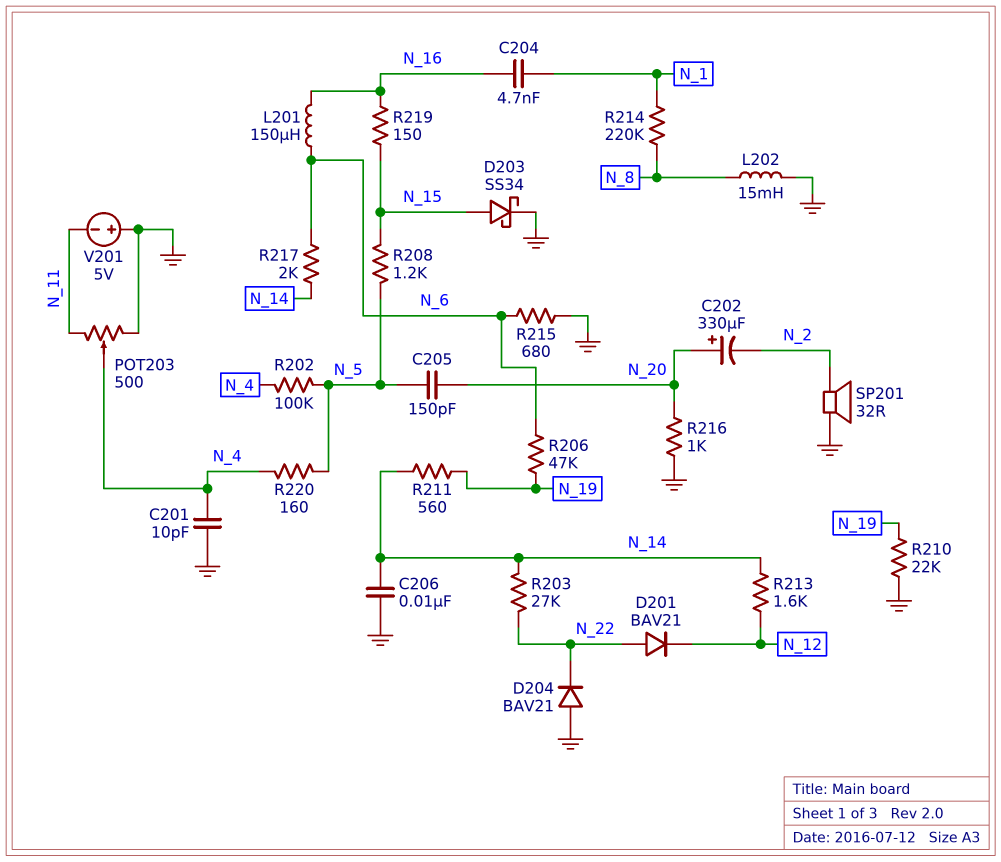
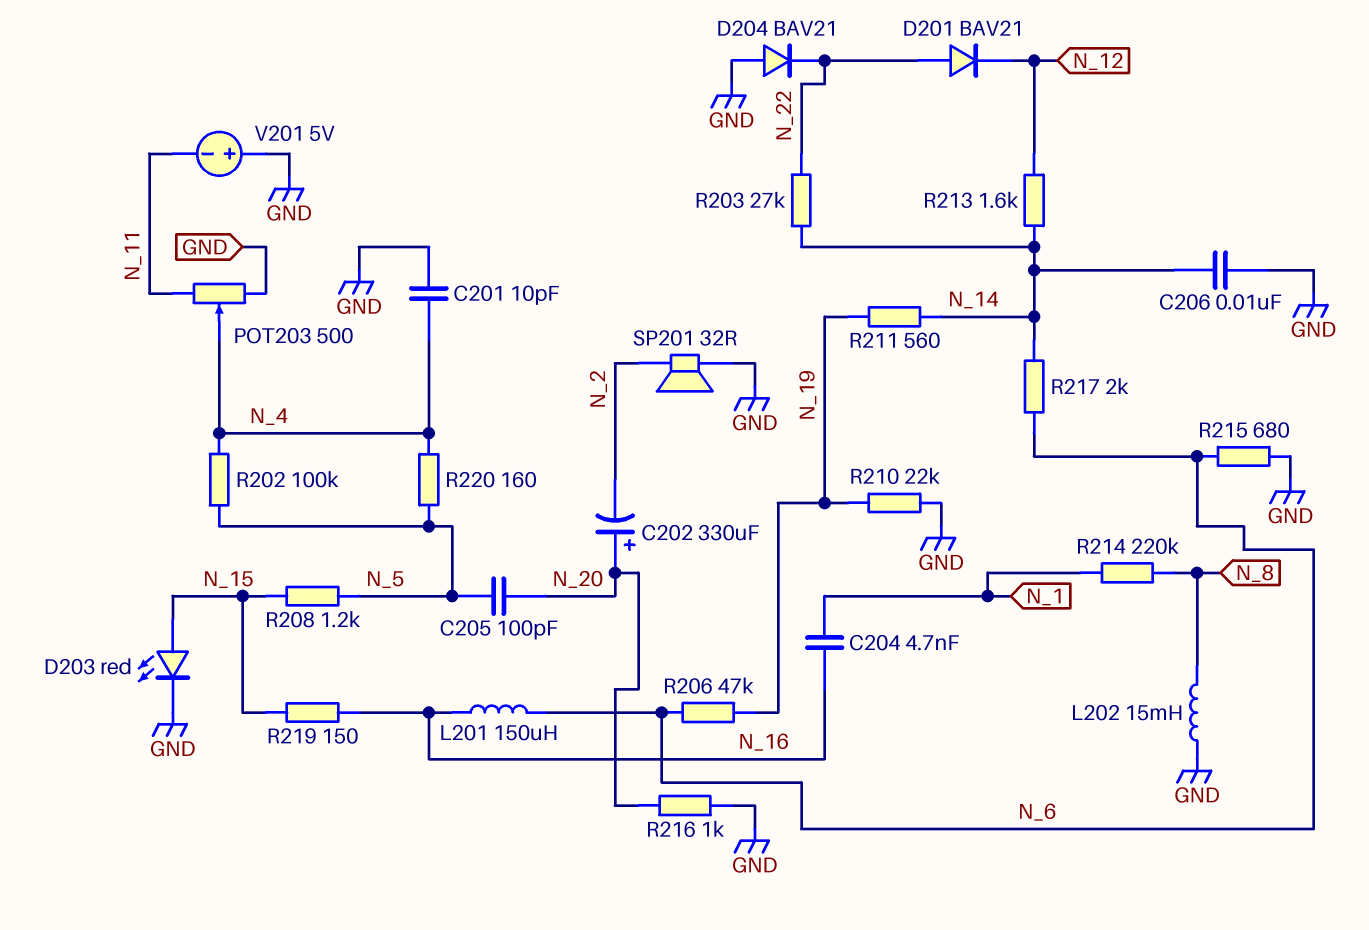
C205: 150pF (N_5, N_20) -> 100pF (N_5, N_20)
D203: schottky SS34 (A N_15, K GND) -> LED red (A N_15, K GND)

